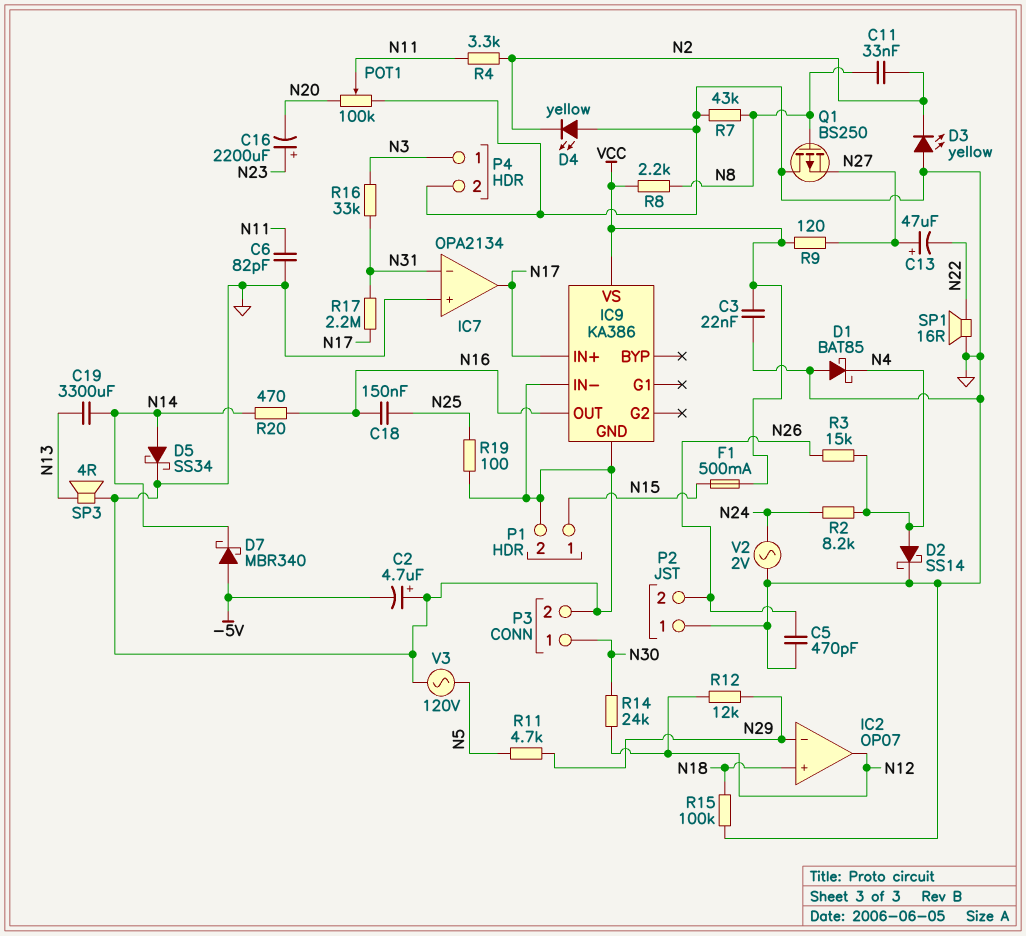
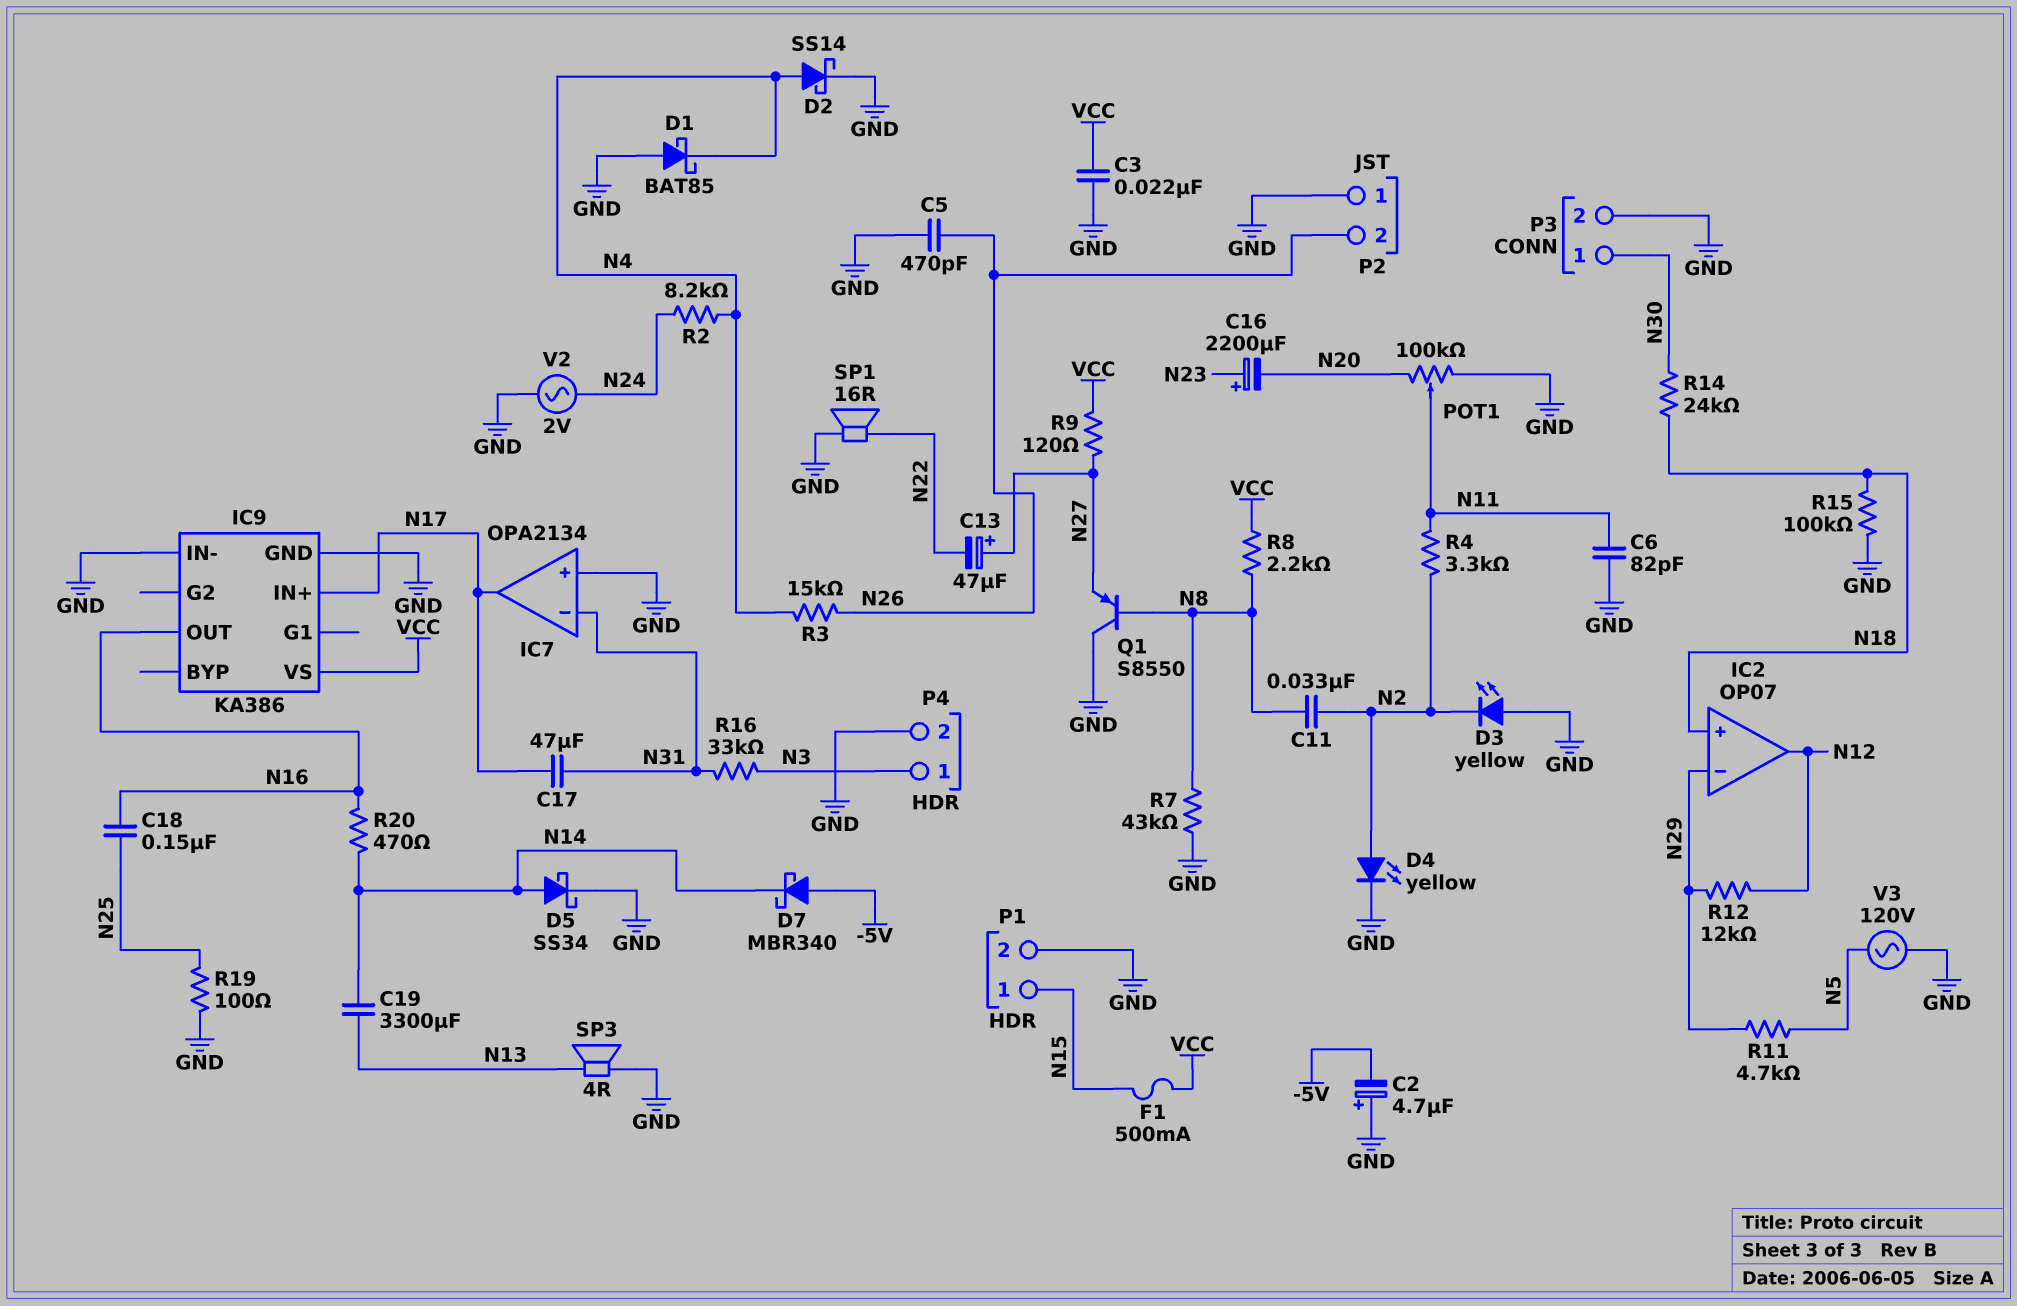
C17: none -> 47uF (N17, N31)
D4: LED yellow (A GND, K N2) -> LED yellow (A N2, K GND)
Q1: PMOS BS250 (G N8, D GND, S N27) -> PNP S8550 (B N8, C GND, E N27)
R14: 24k (N12, N30) -> 24k (N18, N30)
R17: 2.2M (N17, N31) -> none

